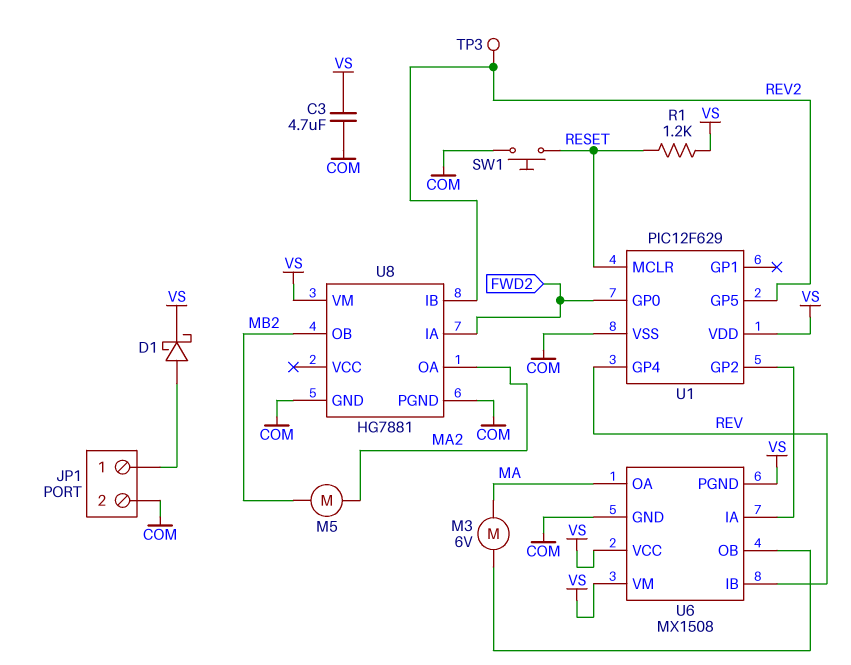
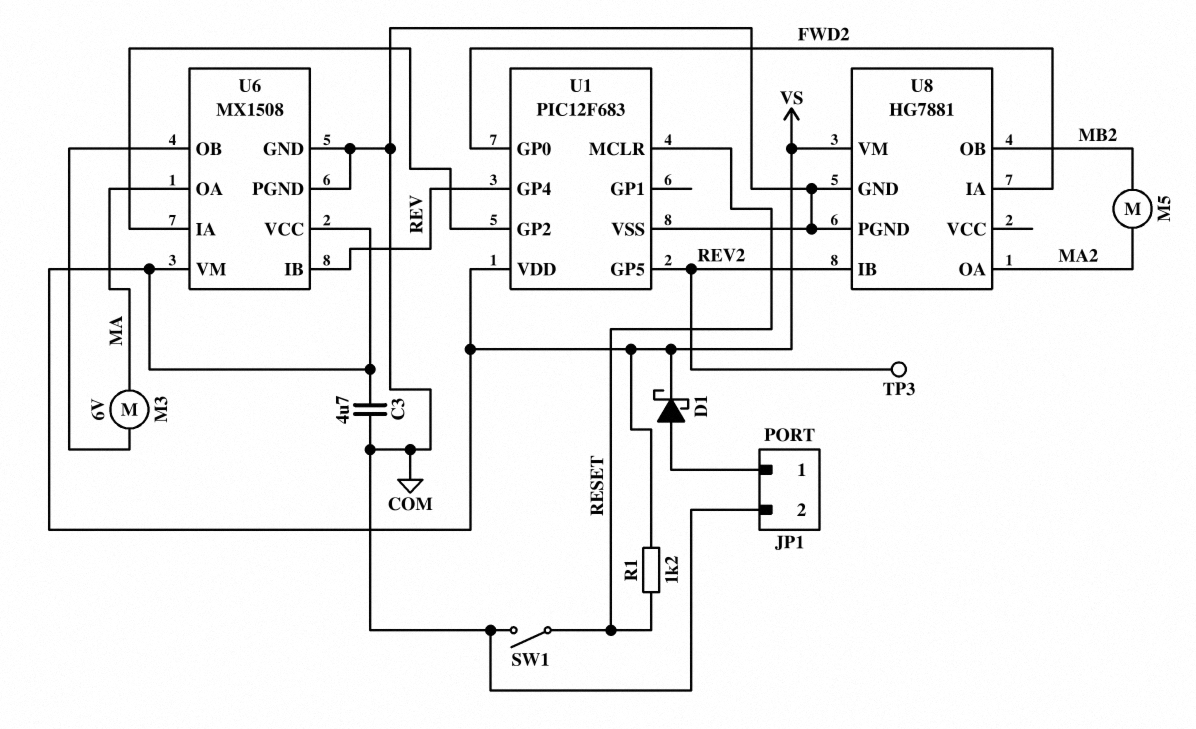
SW1: button (COM, RESET) -> switch (COM, RESET)
U1: PIC12F629 -> PIC12F683
U6 pin PGND: VS -> COM

